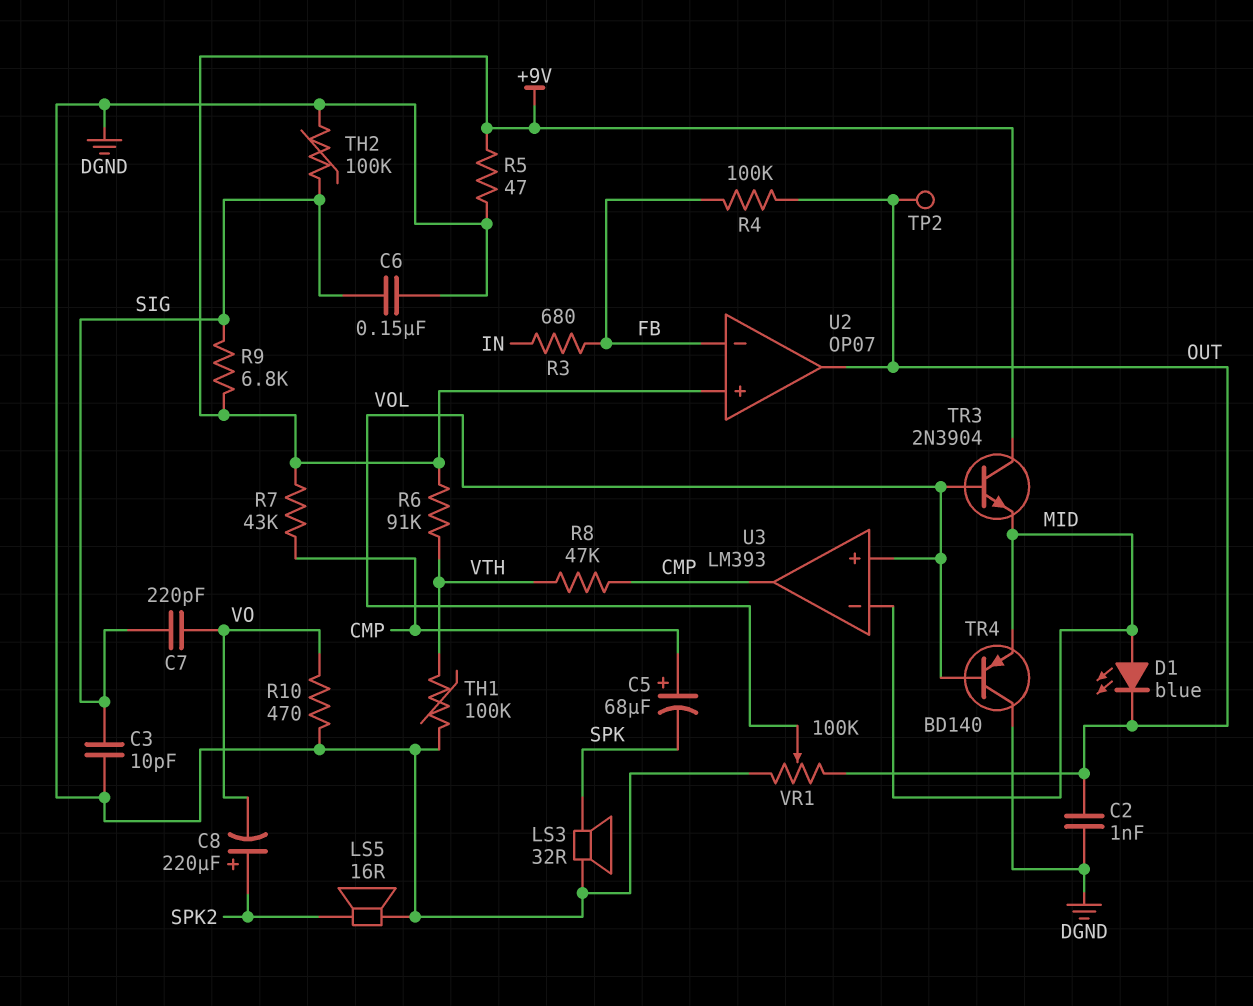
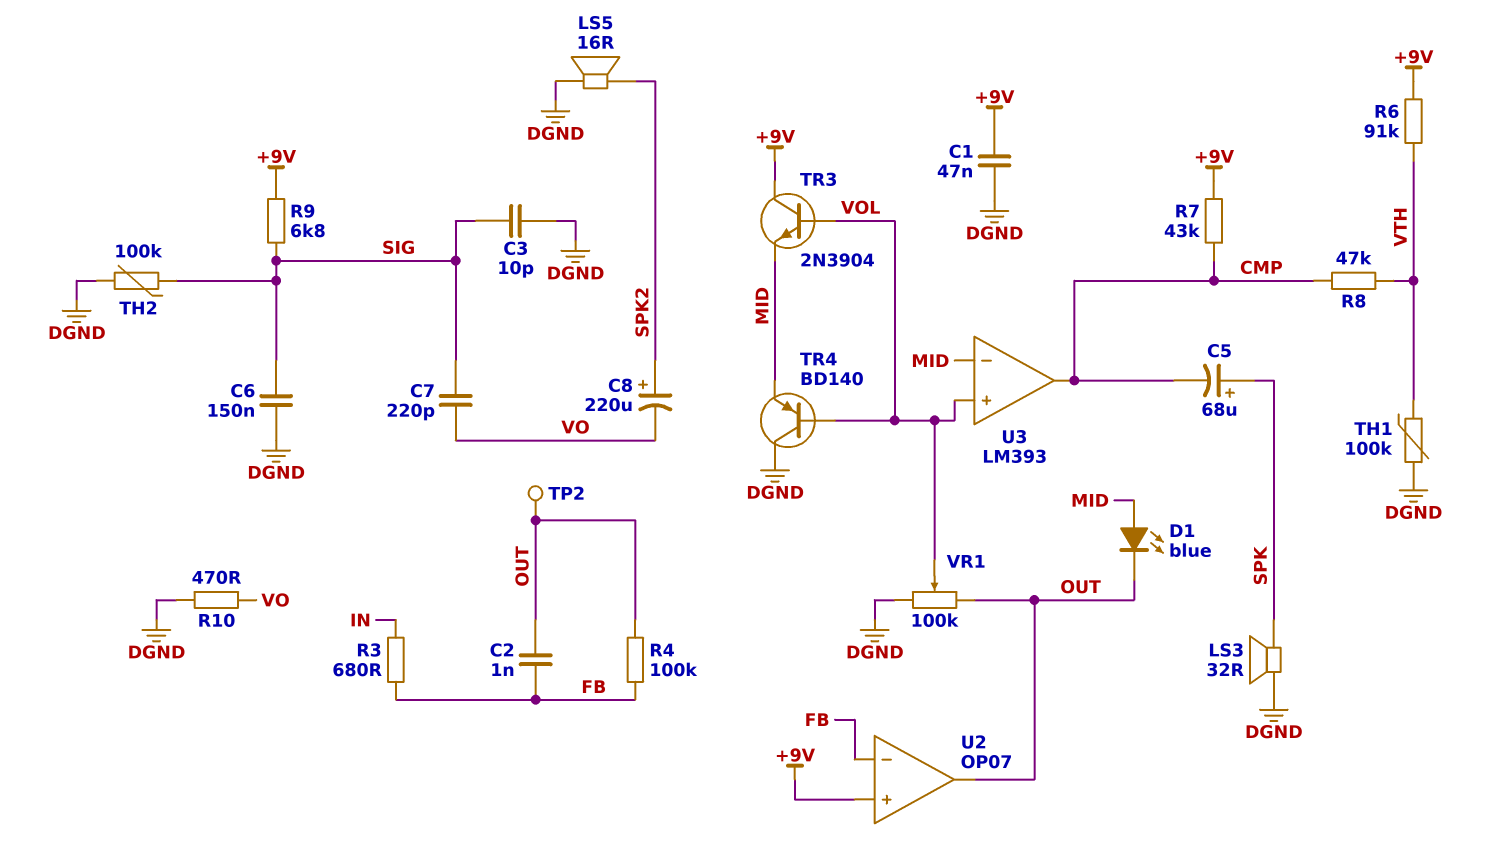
C1: none -> 47nF (+9V, DGND)
C2: 1nF (DGND, OUT) -> 1nF (FB, OUT)
C5: 68uF (plus CMP, minus SPK) -> 68uF (plus SPK, minus CMP)
R5: 47 (+9V, DGND) -> none

